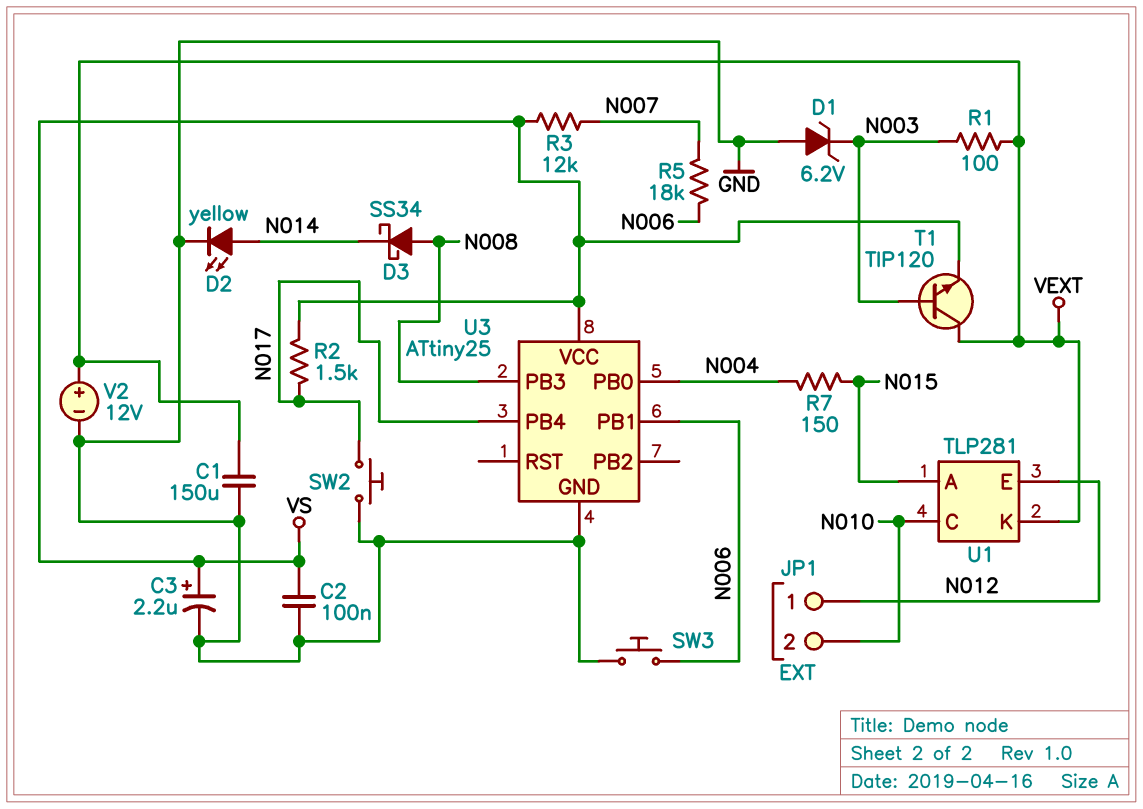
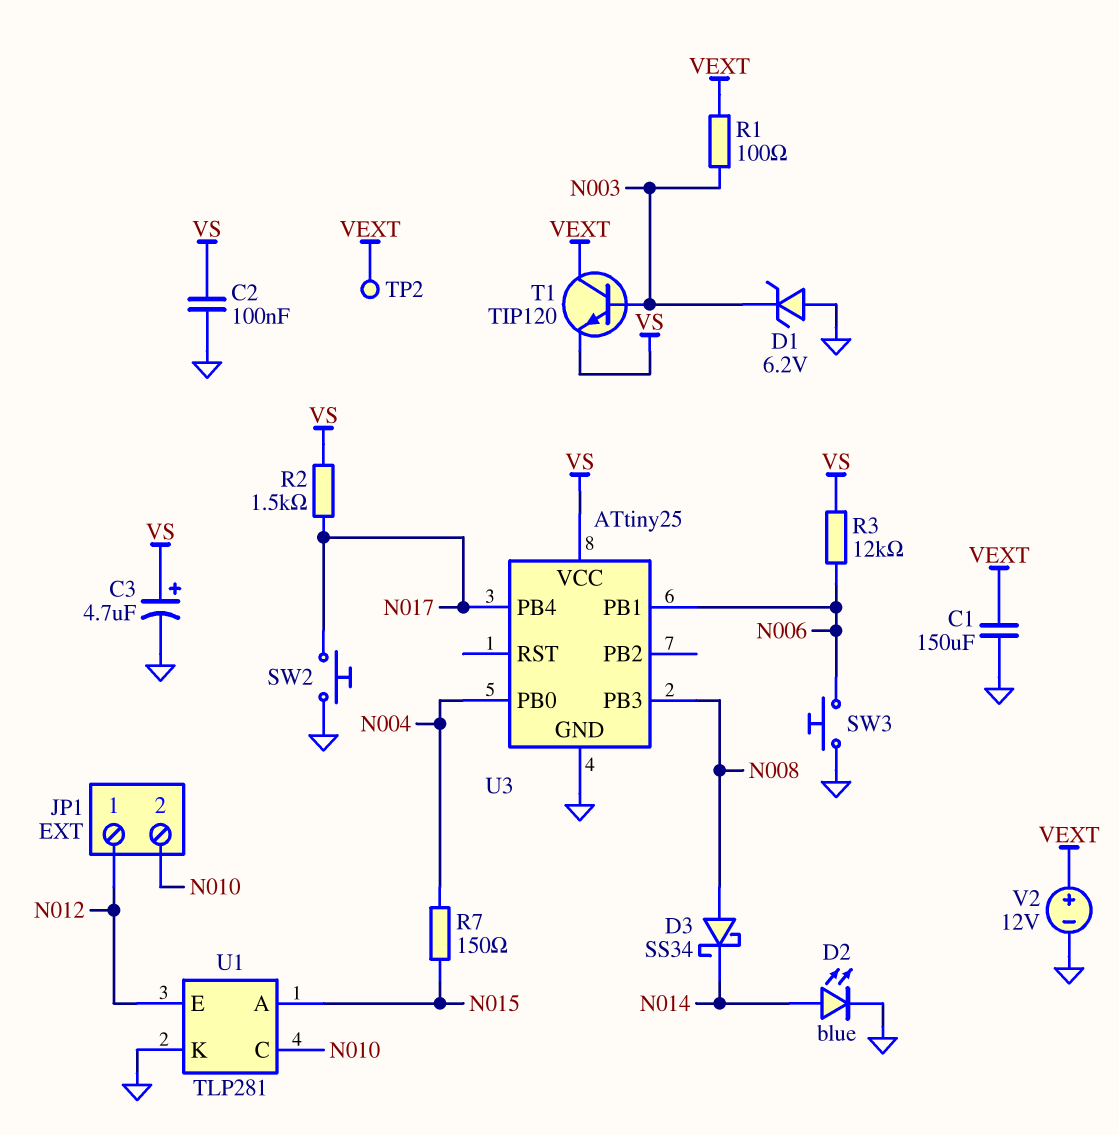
C3: 2.2uF (plus VS, minus GND) -> 4.7uF (plus VS, minus GND)
D2: LED yellow (A N014, K GND) -> LED blue (A N014, K GND)
R3: 12k (N007, VS) -> 12k (N006, VS)
R5: 18k (N006, N007) -> none
TP2: none -> test point (VEXT)
U1 pin K: VEXT -> GND

